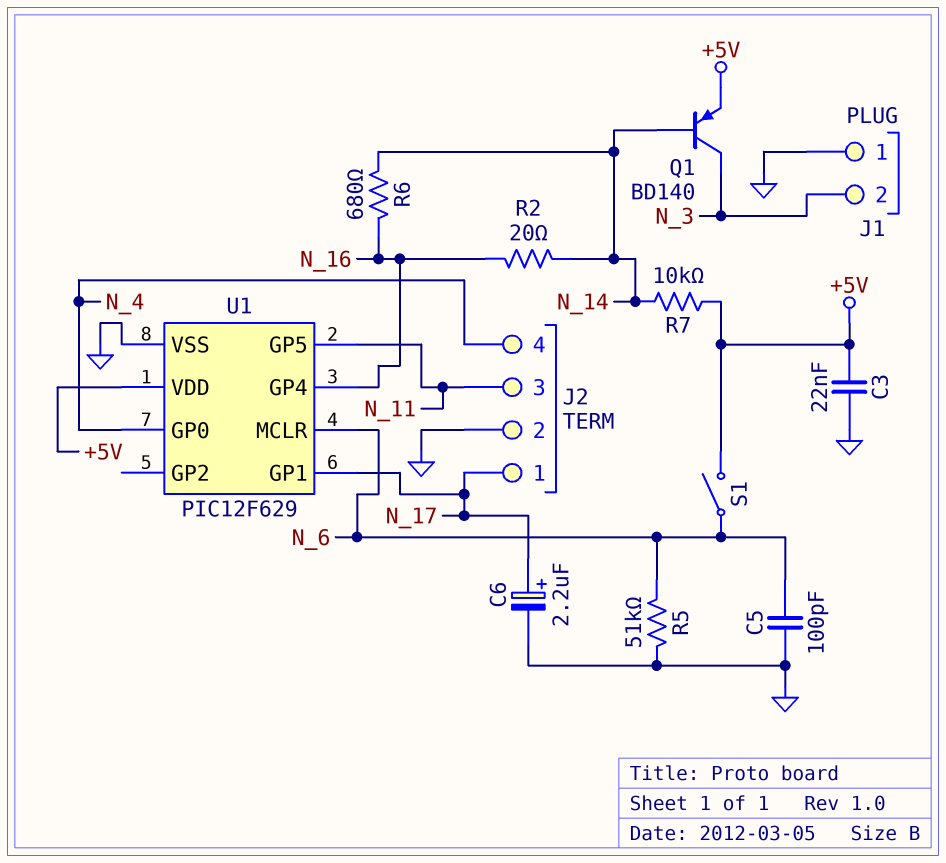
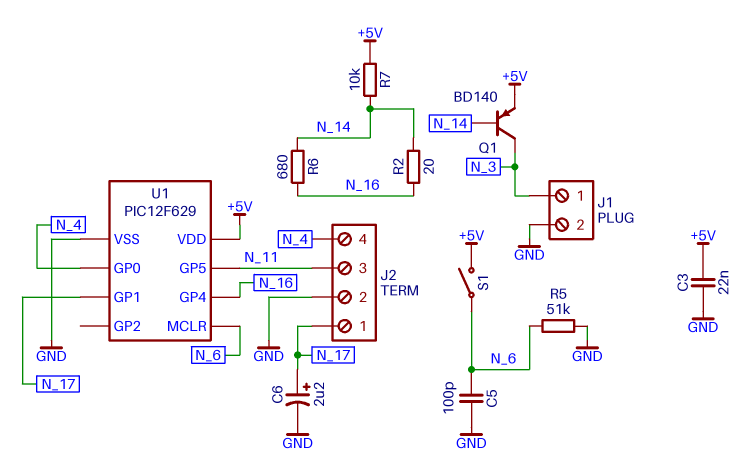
J1 pin 1: GND -> N_3
J1 pin 2: N_3 -> GND

